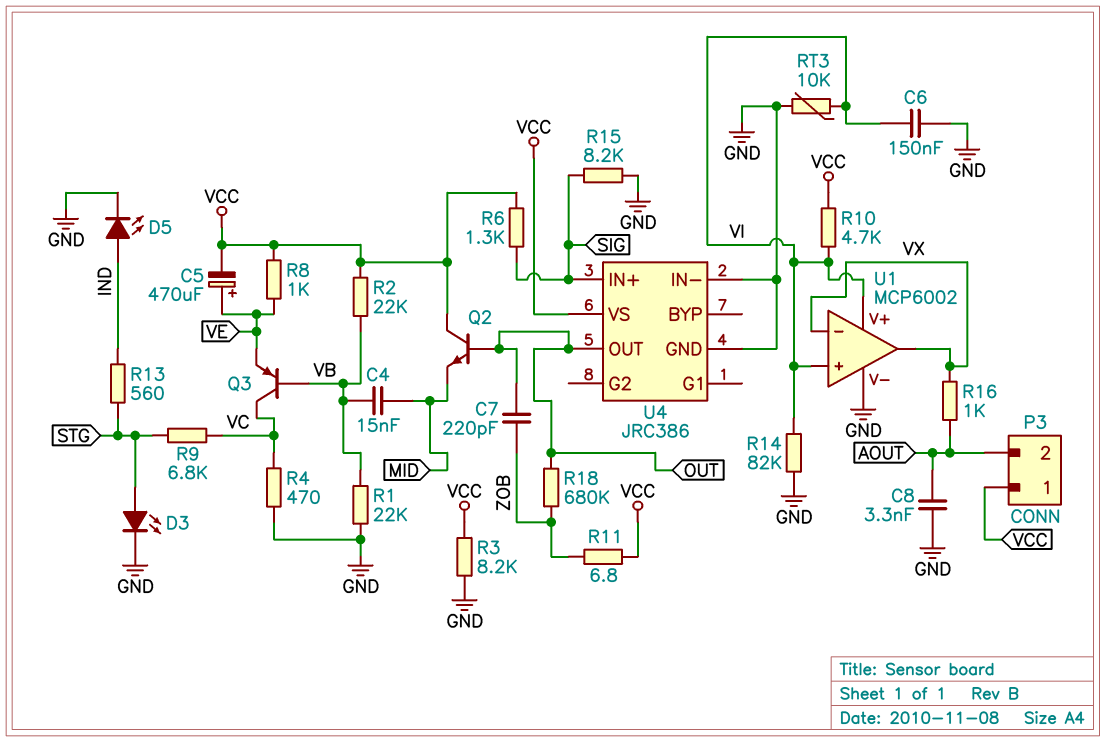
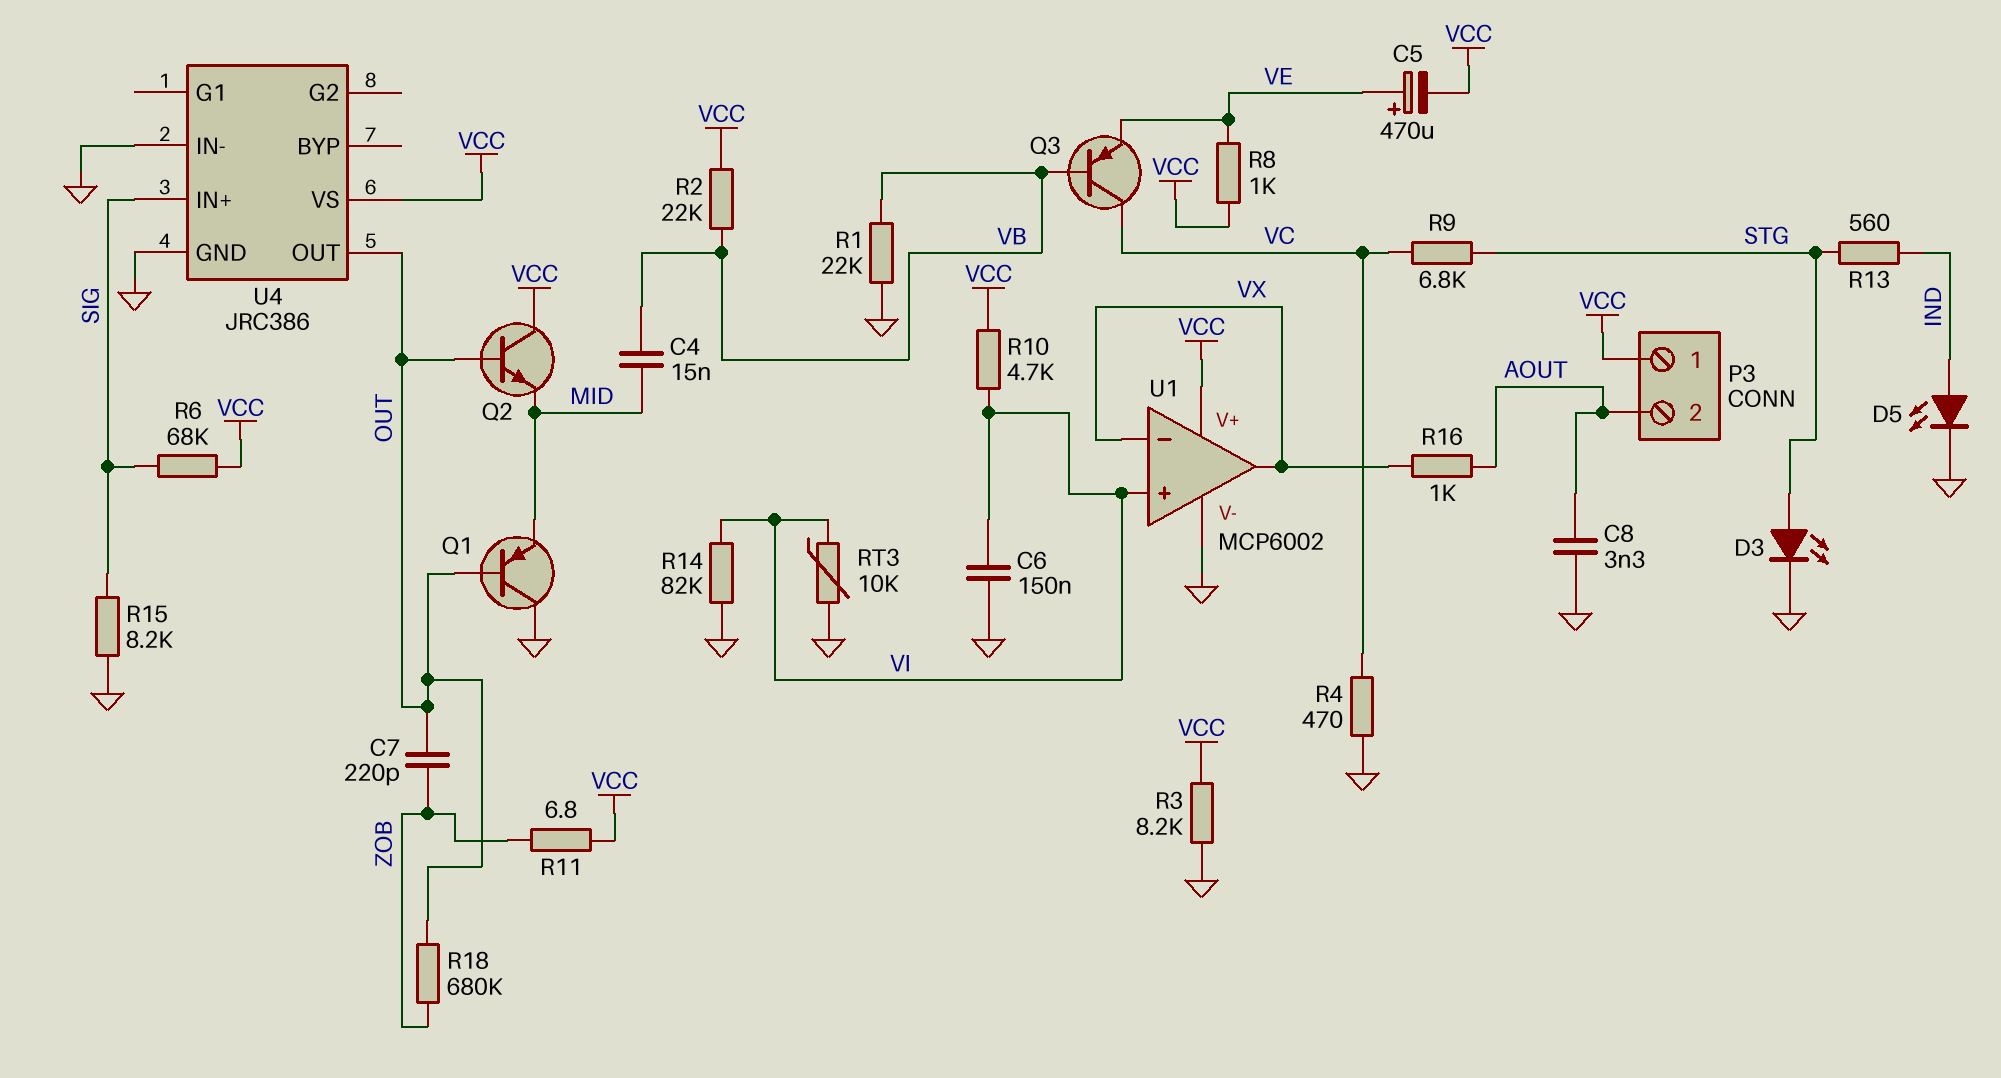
Q1: none -> PNP (B OUT, C GND, E MID)
R6: 1.3k (SIG, VCC) -> 68k (SIG, VCC)
U1 pin V+: VI -> VCC

